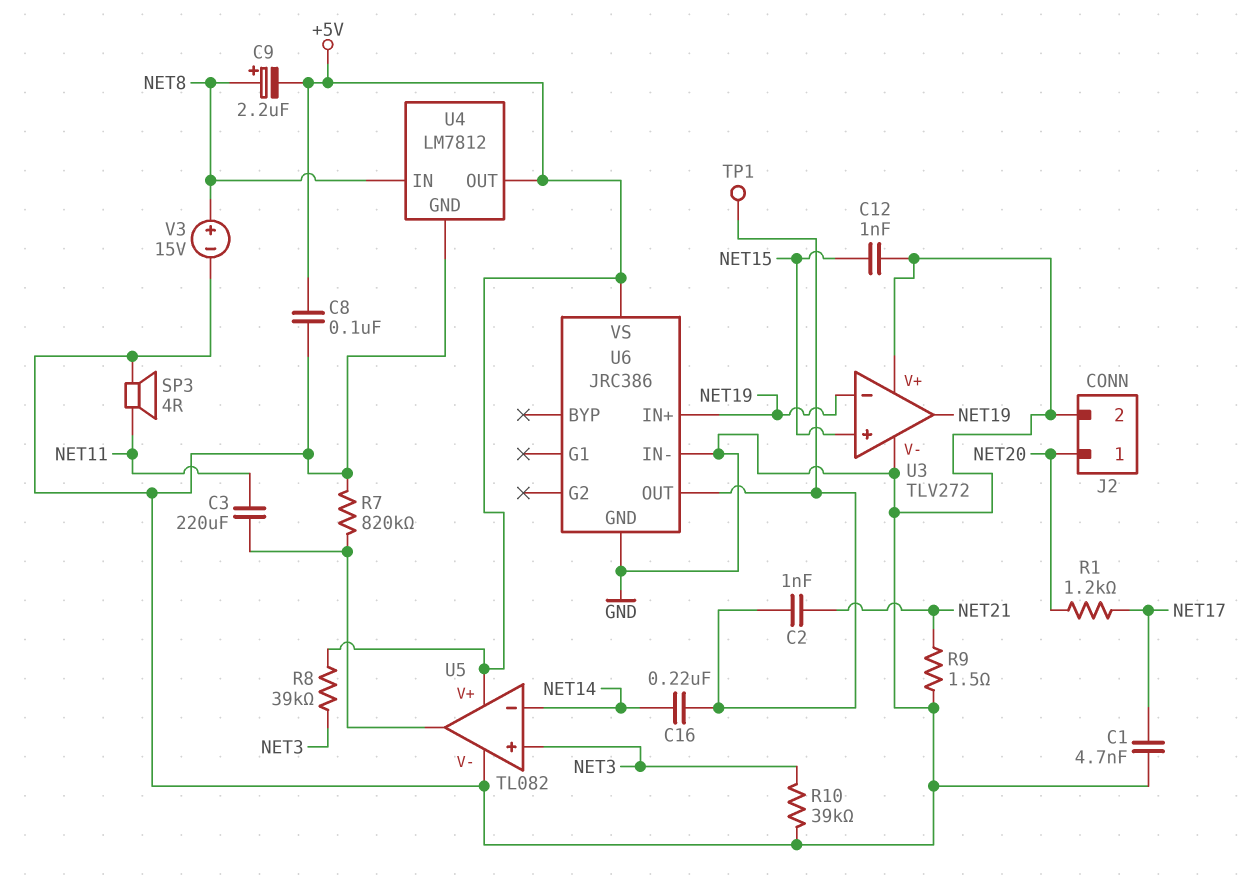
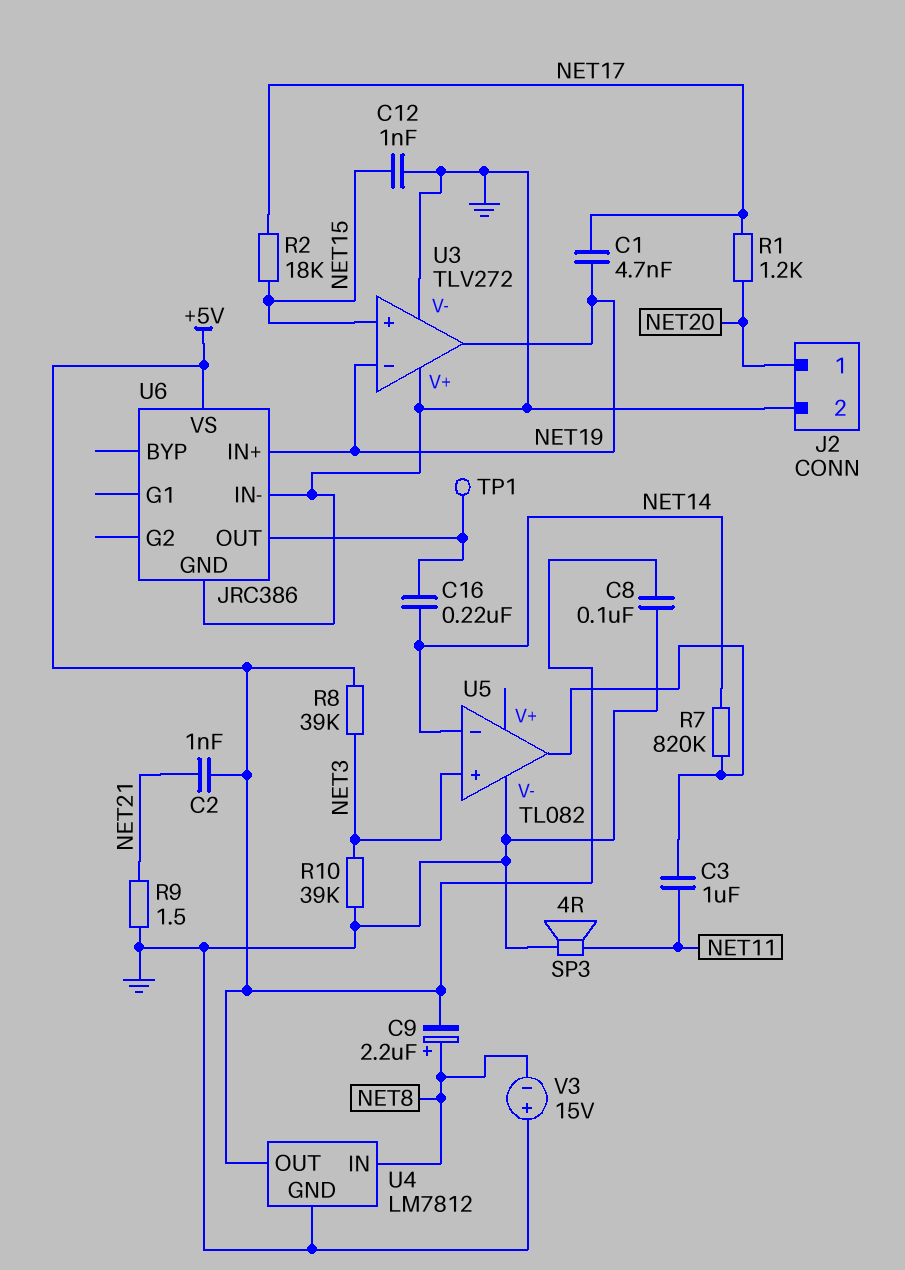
C1: 4.7nF (GND, NET17) -> 4.7nF (NET17, NET19)
C2: 1nF (NET21, U6/OUT) -> 1nF (+5V, NET21)
C3: 220uF (NET11, U5/out) -> 1uF (NET11, U5/out)
R2: none -> 18k (NET15, NET17)
R7: 820k (GND, U5/out) -> 820k (NET14, U5/out)
U5 pin V+: +5V -> none
V3: 15V (plus NET8, minus GND) -> 15V (plus GND, minus NET8)

